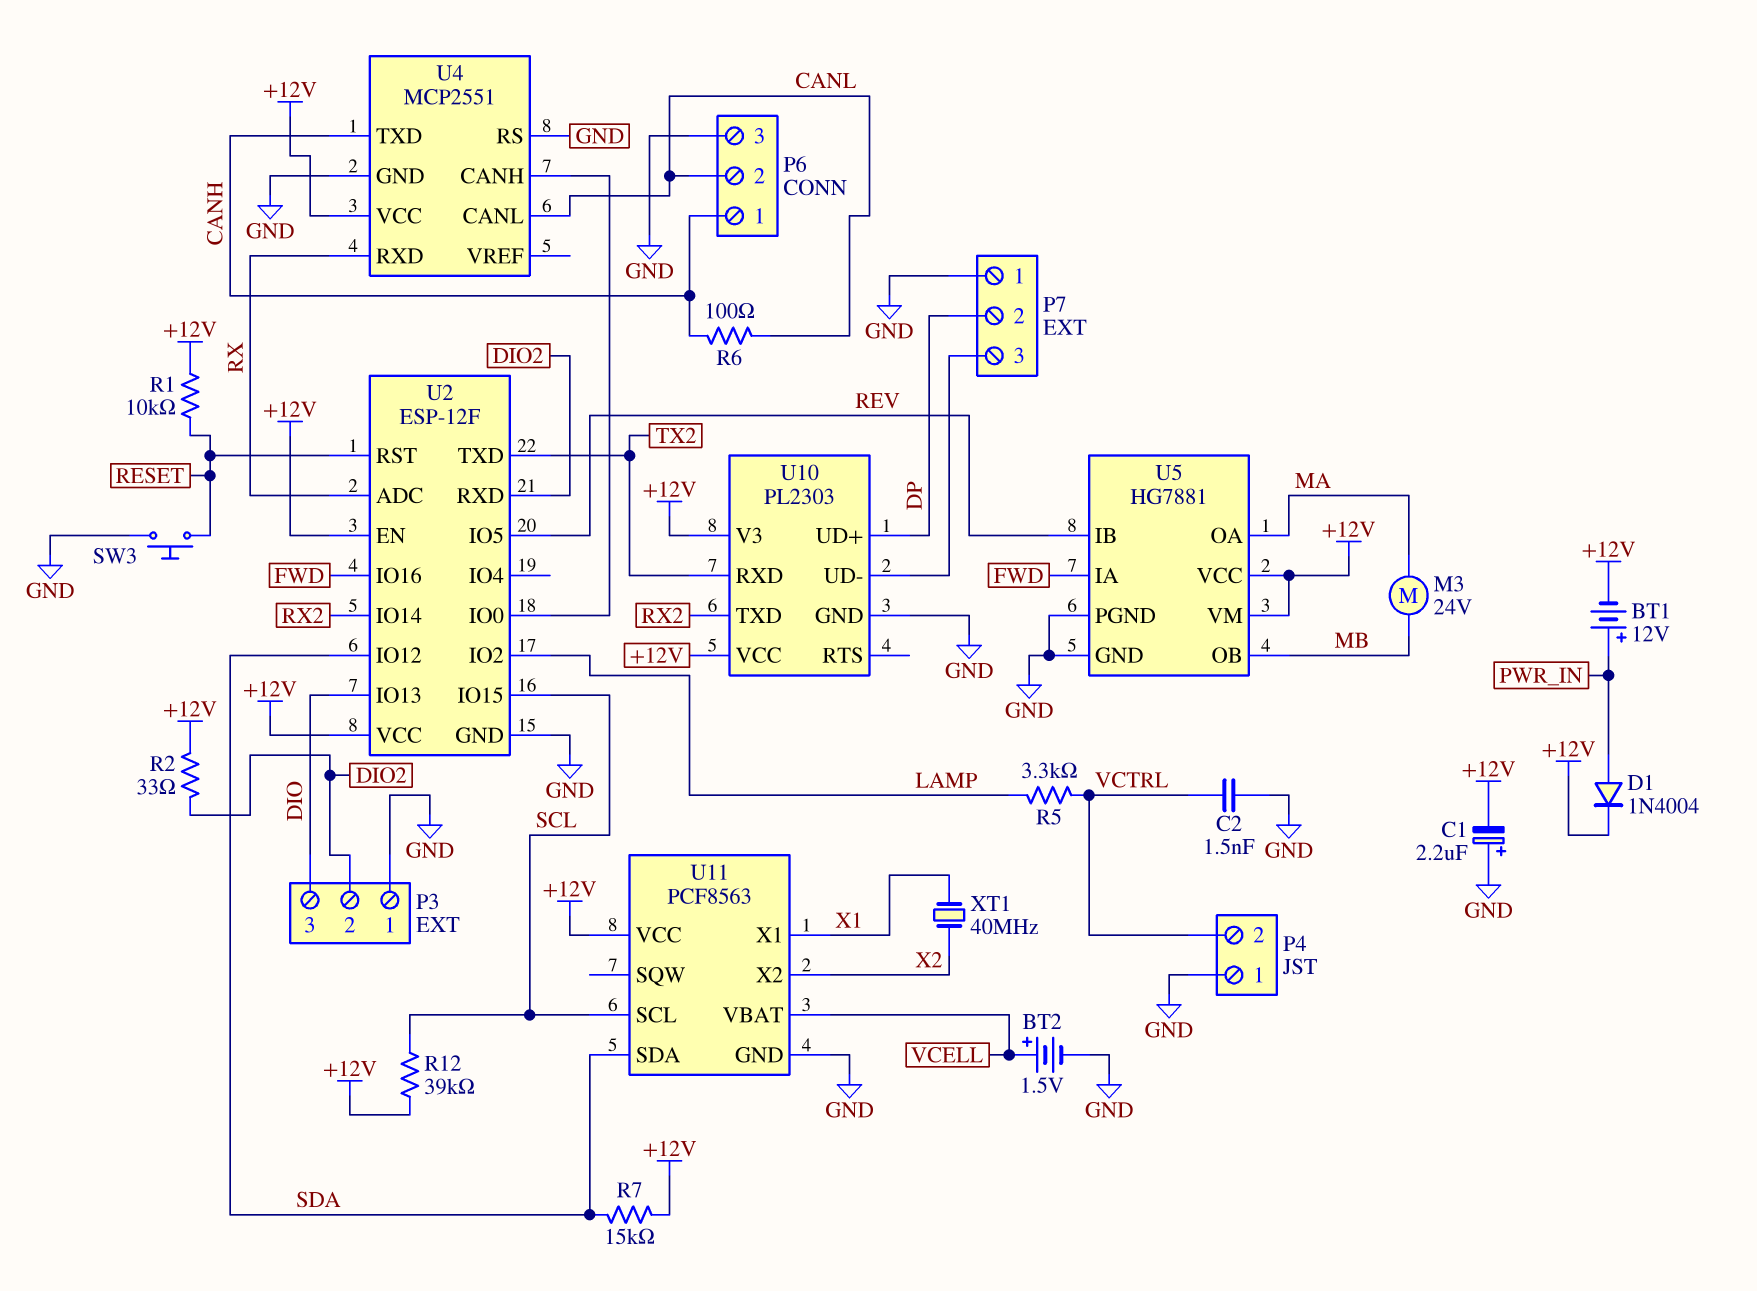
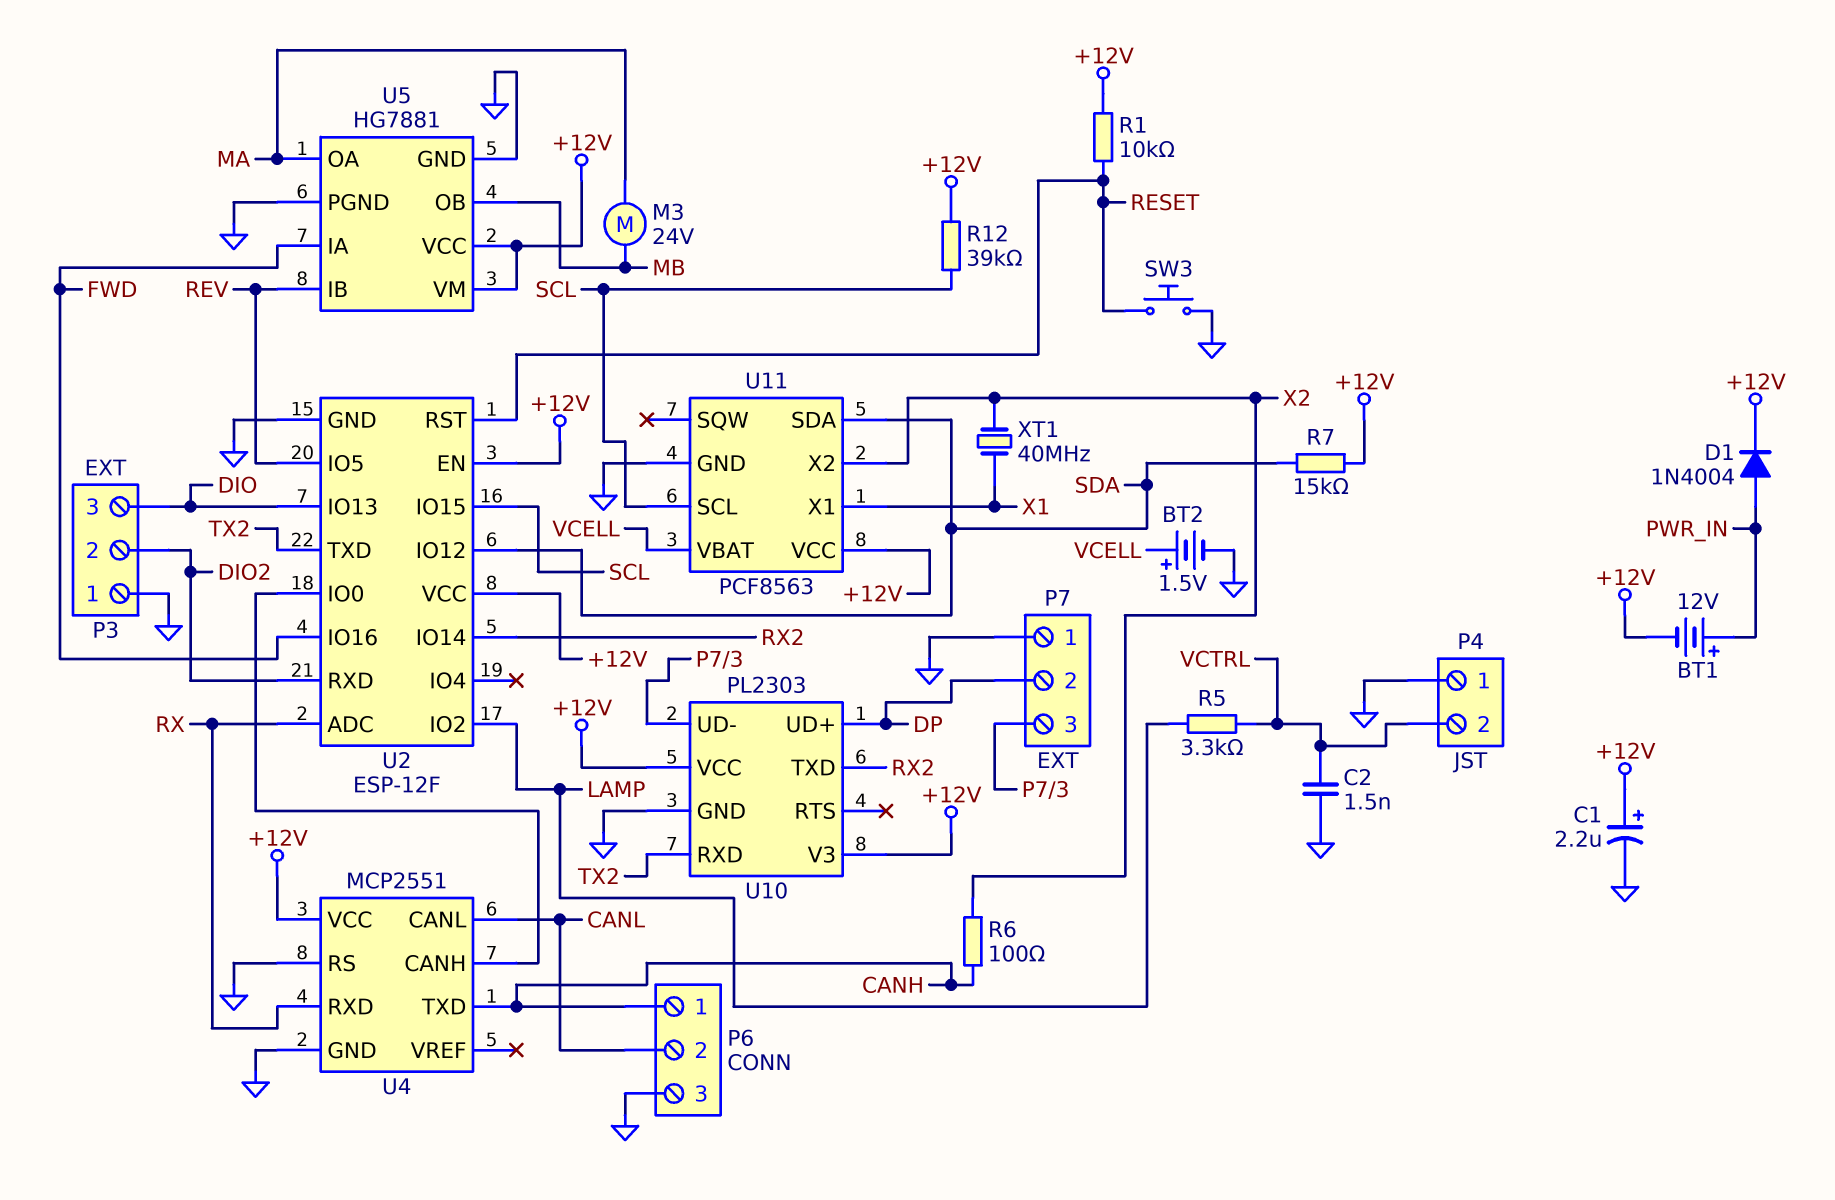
C1: 2.2uF (plus GND, minus +12V) -> 2.2uF (plus +12V, minus GND)
R2: 33 (+12V, DIO2) -> none
R6: 100 (CANH, CANL) -> 100 (CANH, X2)

